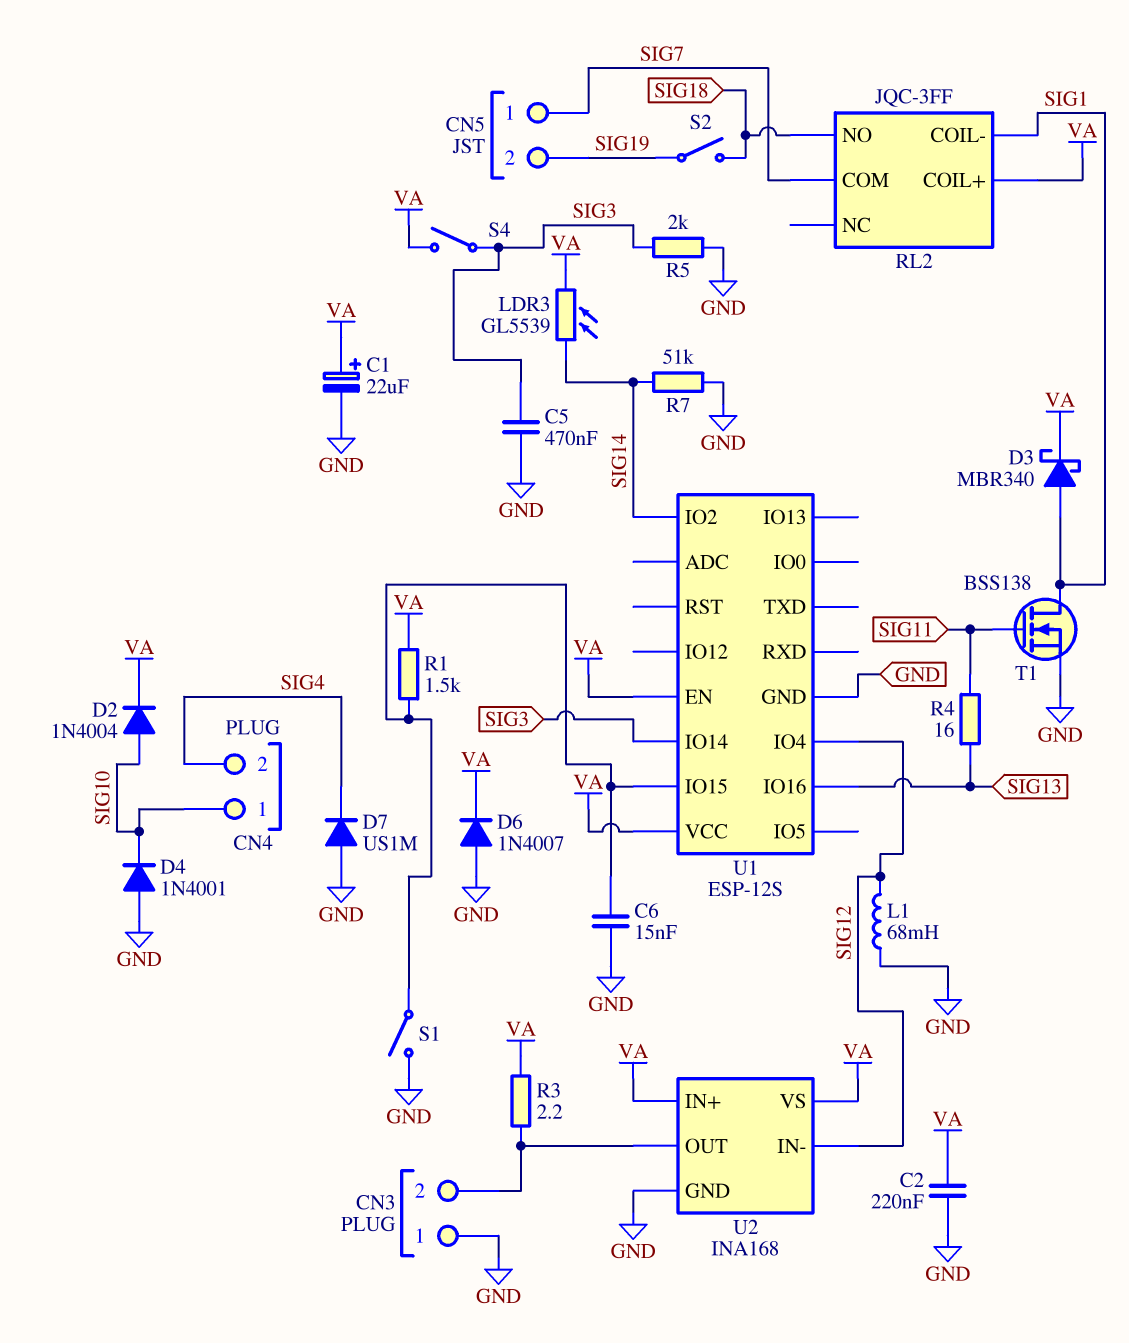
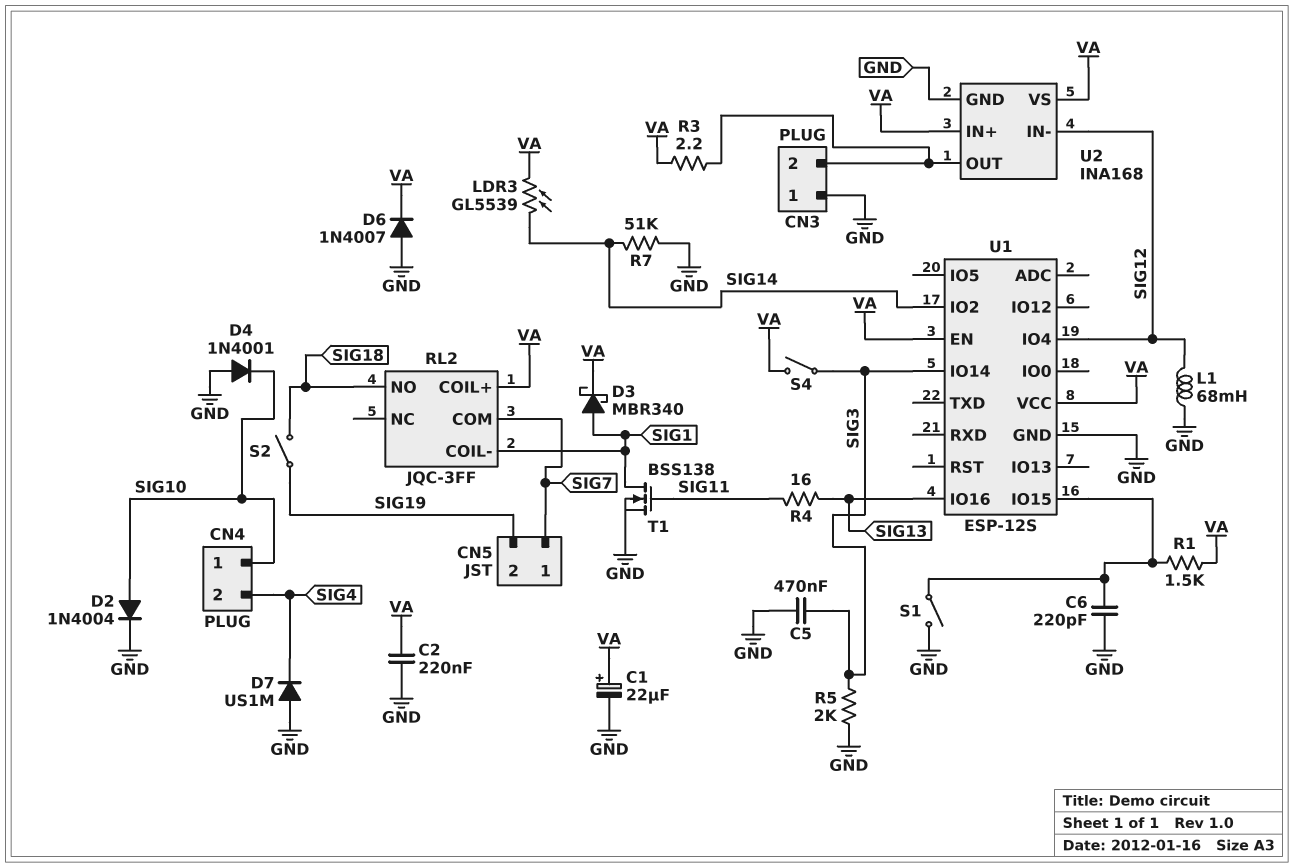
C6: 15nF (GND, U1/IO15) -> 220pF (GND, U1/IO15)
D2: diode 1N4004 (A SIG10, K VA) -> diode 1N4004 (A SIG10, K GND)

